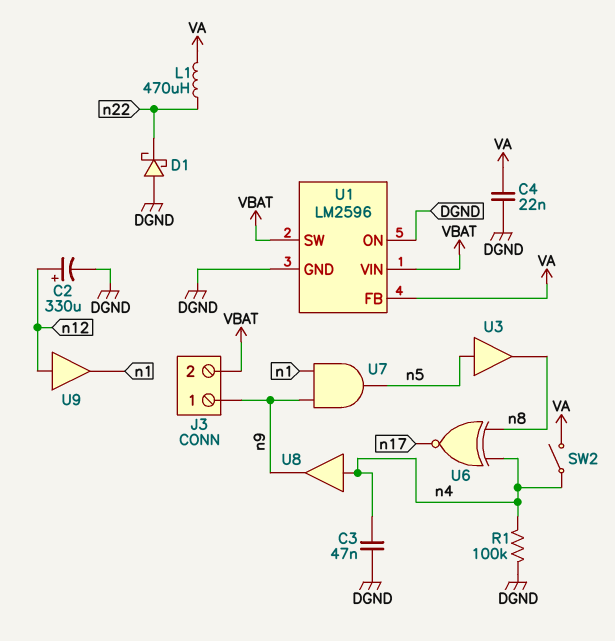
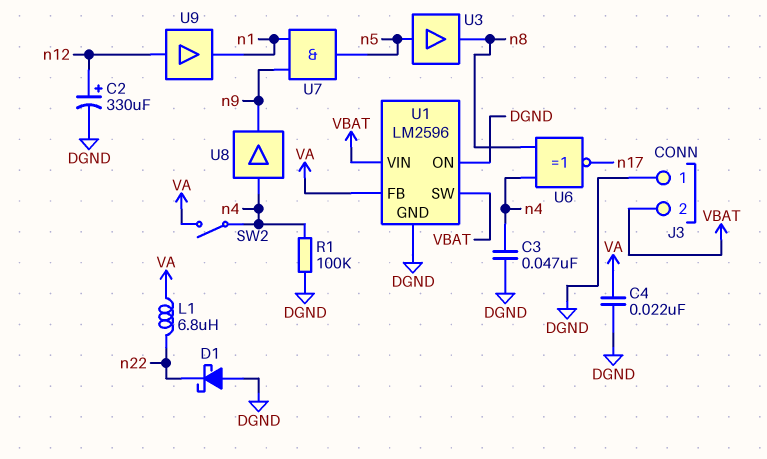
J3 pin 1: n9 -> DGND
L1: 470uH (VA, n22) -> 6.8uH (VA, n22)

